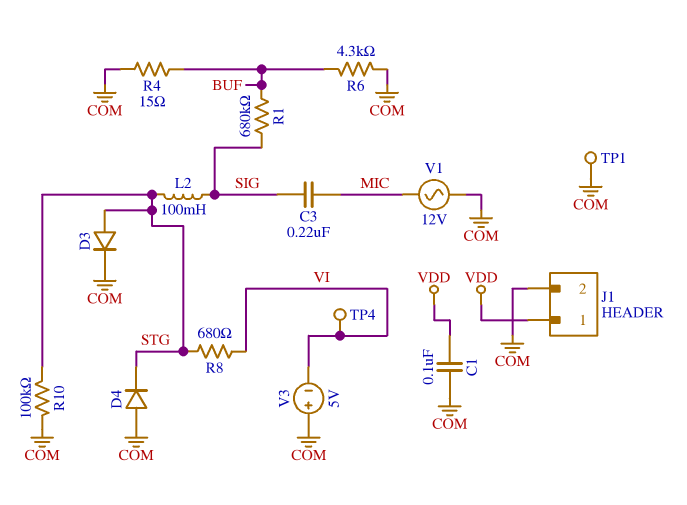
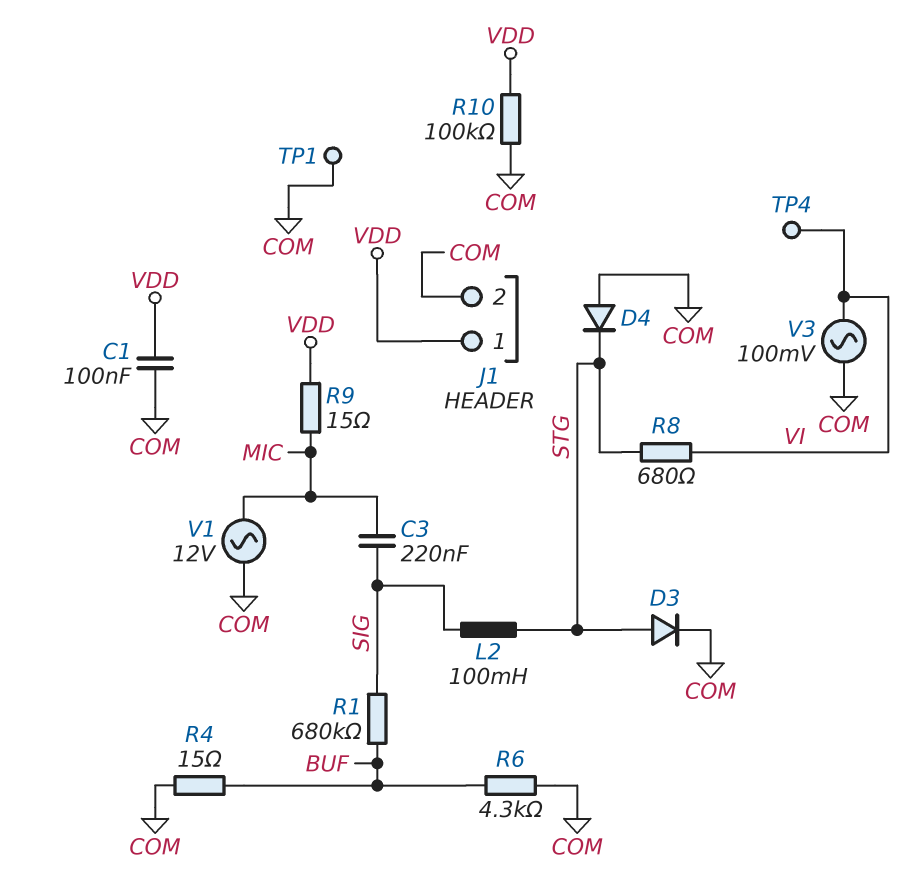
R9: none -> 15 (MIC, VDD)
R10: 100k (COM, STG) -> 100k (COM, VDD)
V3: 5V (plus COM, minus VI) -> AC 100mV (COM, VI)

